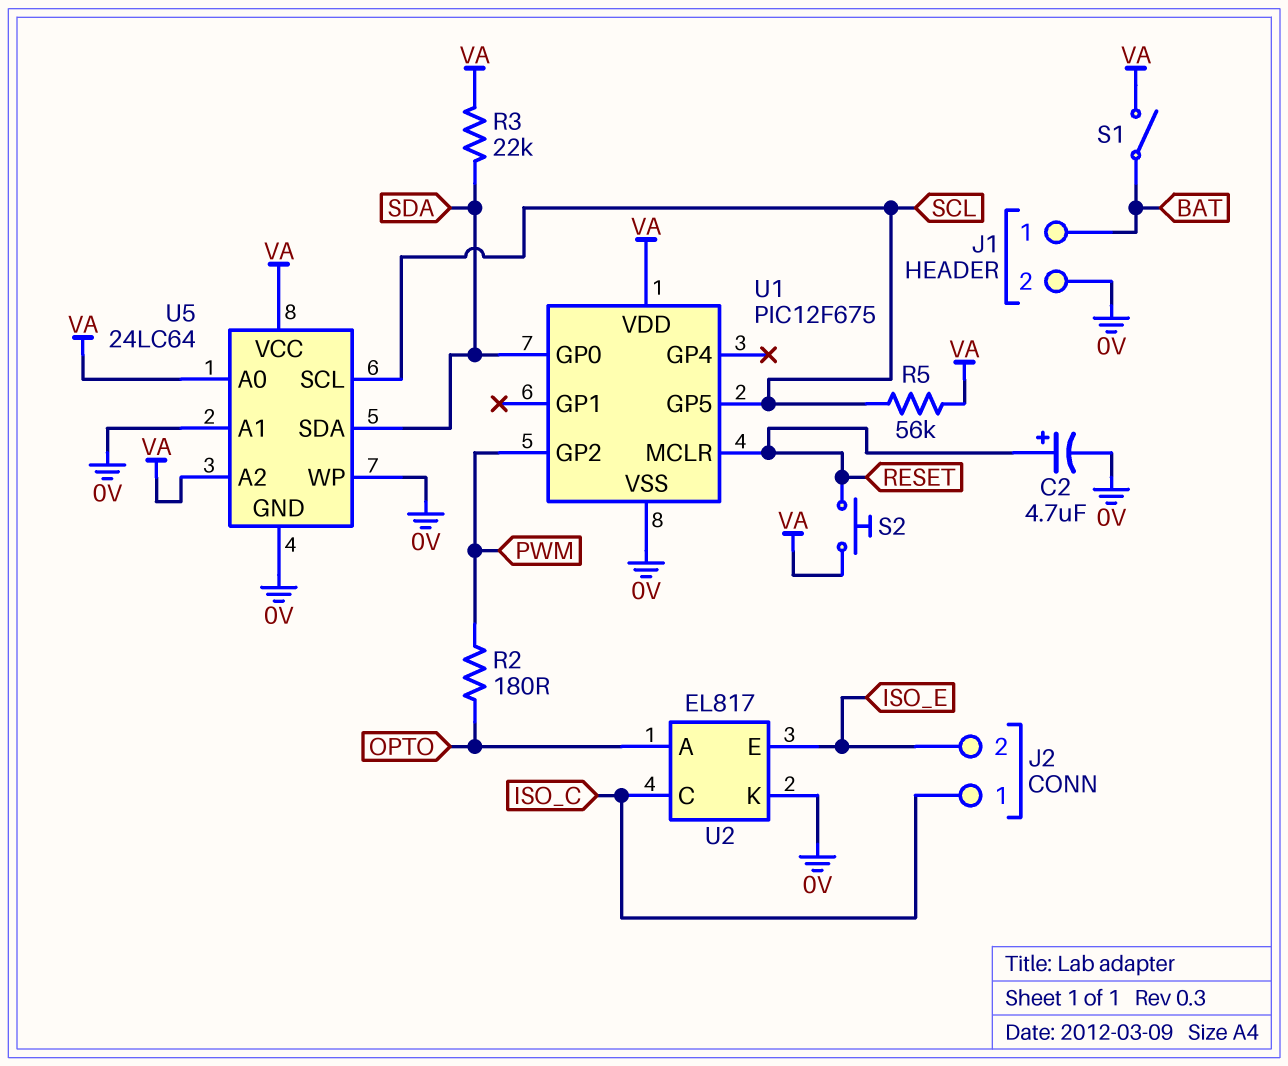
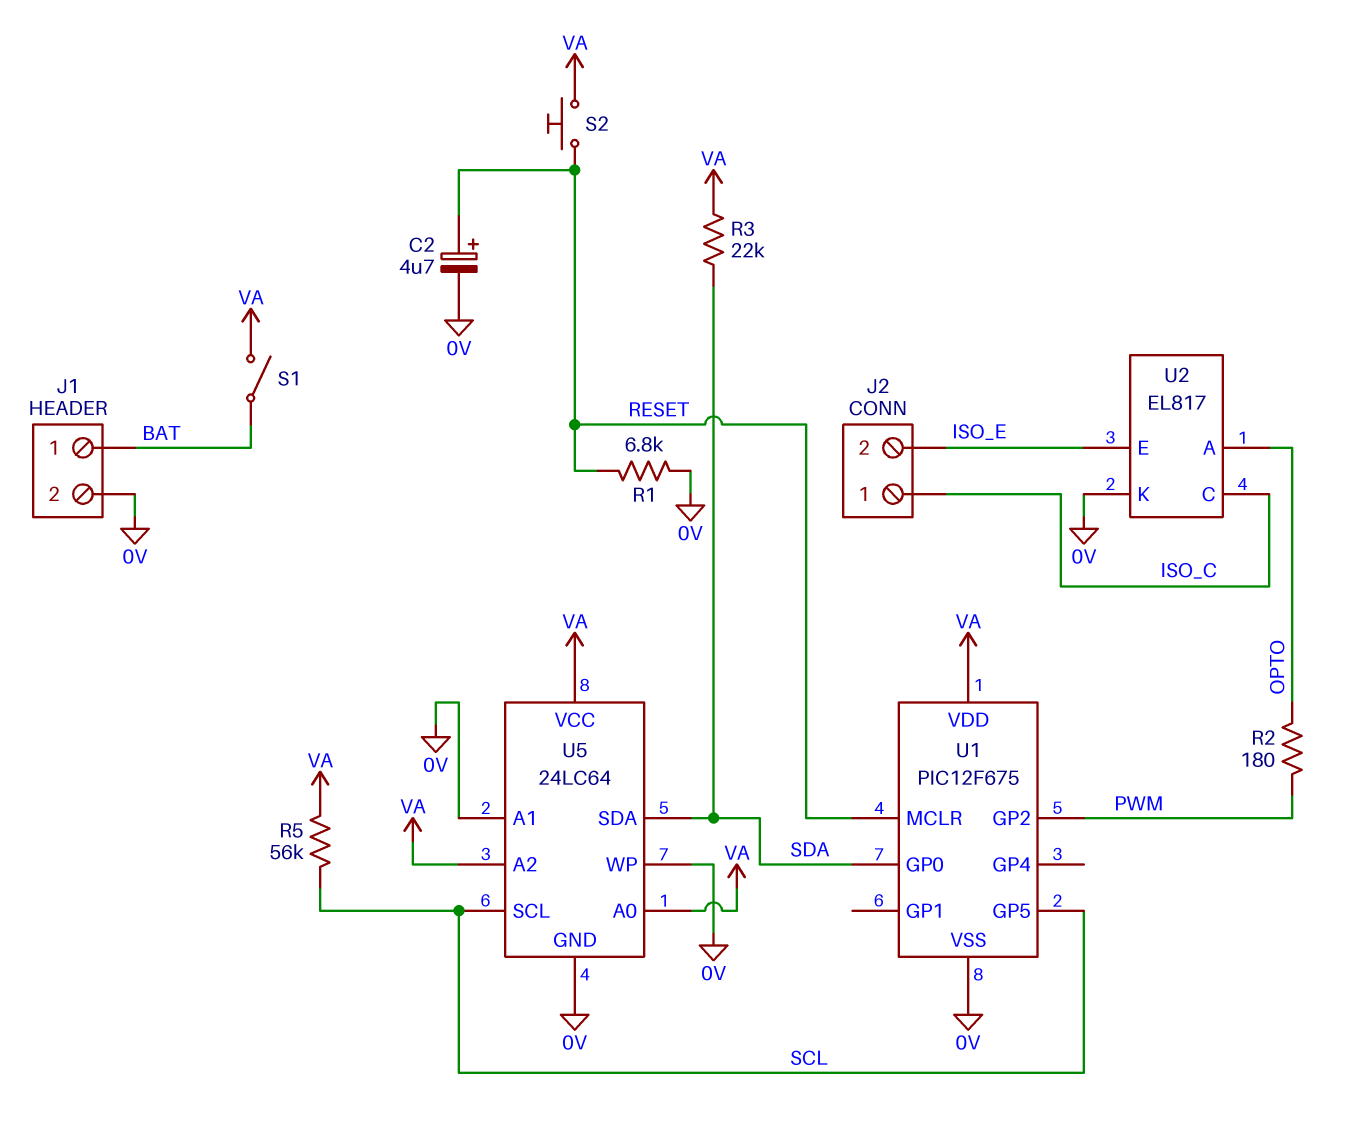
R1: none -> 6.8k (0V, RESET)

